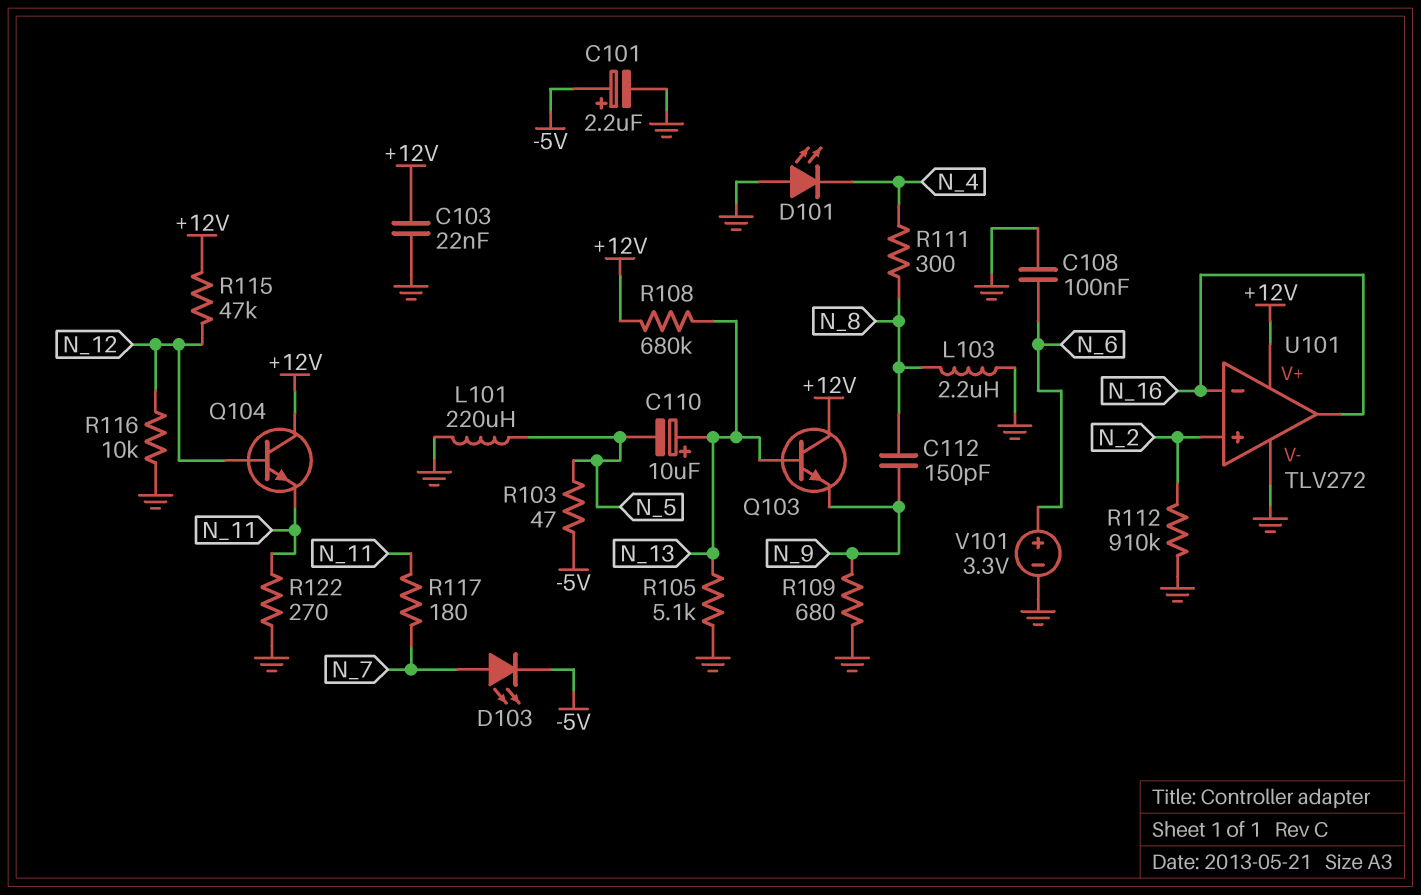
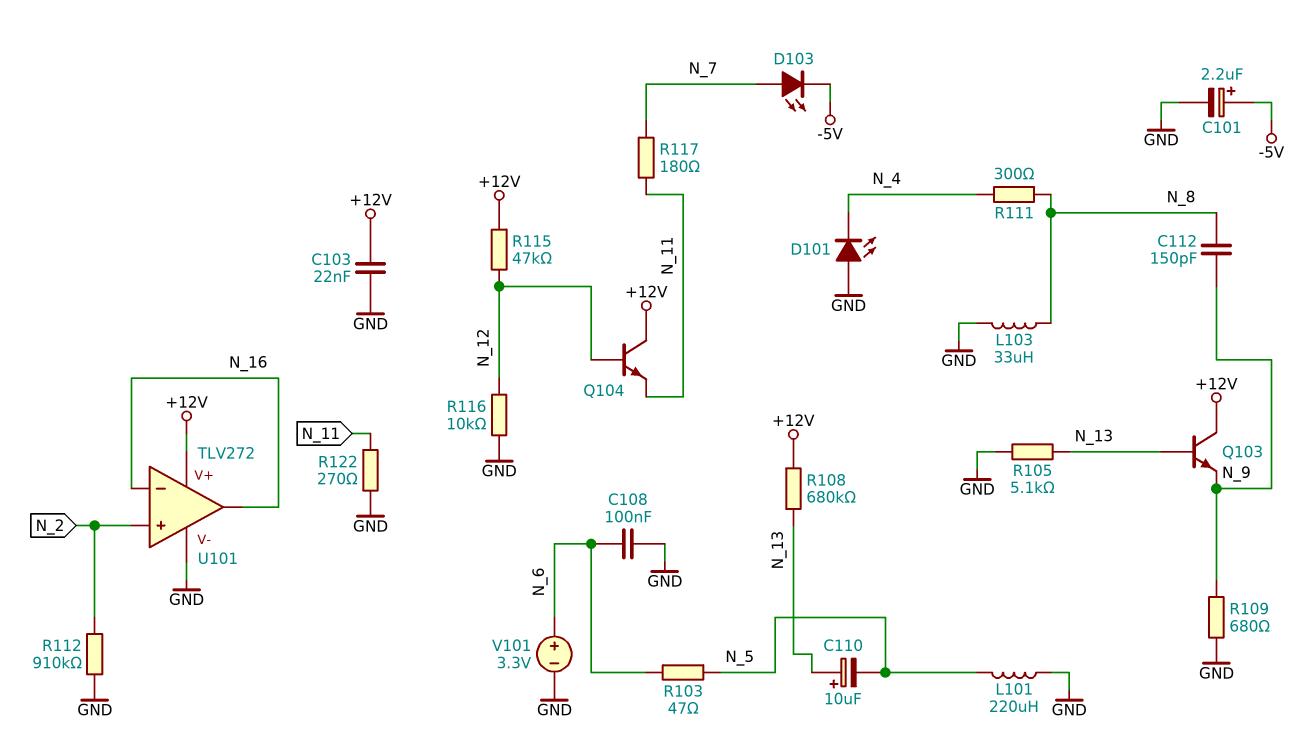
L103: 2.2uH (GND, N_8) -> 33uH (GND, N_8)
R103: 47 (-5V, N_5) -> 47 (N_5, N_6)

